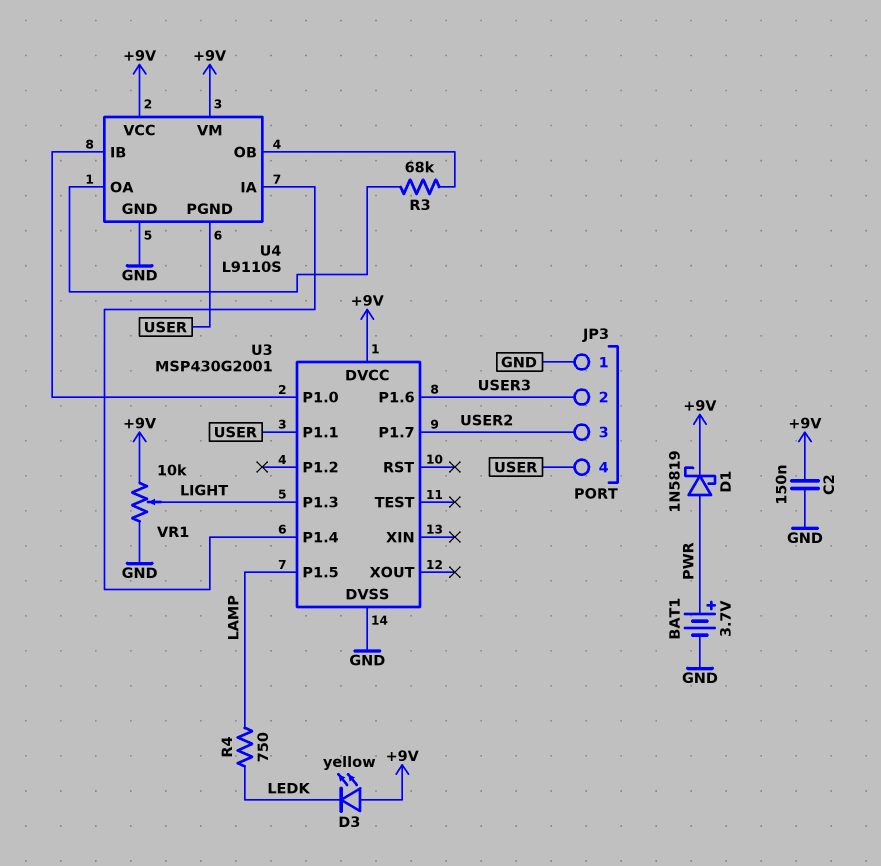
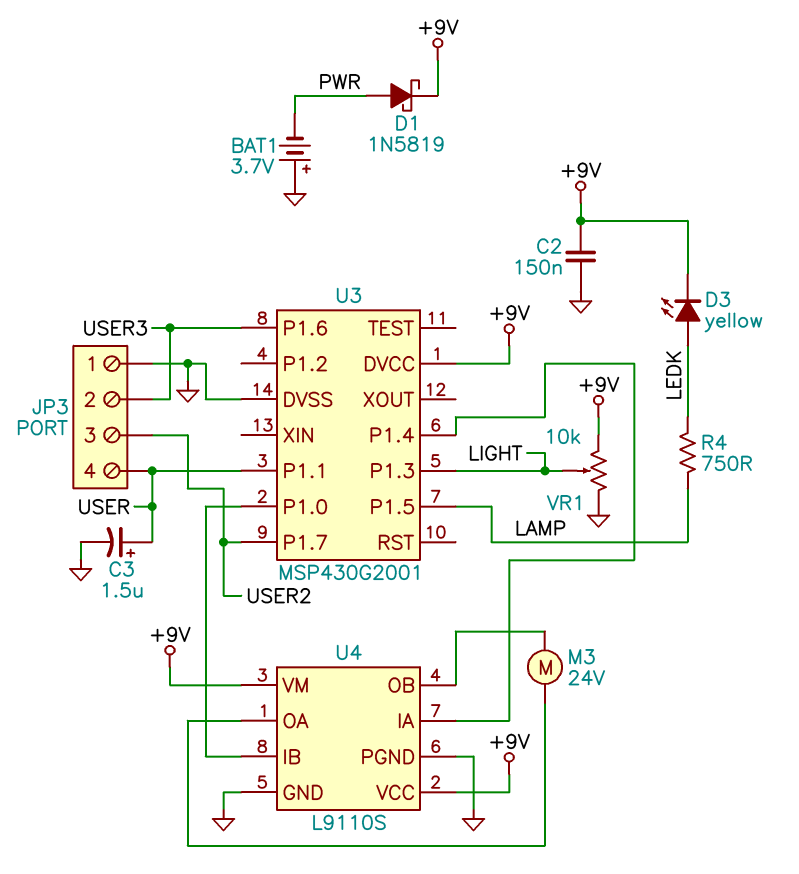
BAT1: 3.7V (plus PWR, minus GND) -> 3.7V (plus GND, minus PWR)
C3: none -> 1.5uF (plus USER, minus GND)
D3: LED yellow (A +9V, K LEDK) -> LED yellow (A LEDK, K +9V)
M3: none -> motor 24V (U4/OA, U4/OB)
R3: 68k (U4/OA, U4/OB) -> none
U4 pin PGND: USER -> GND

